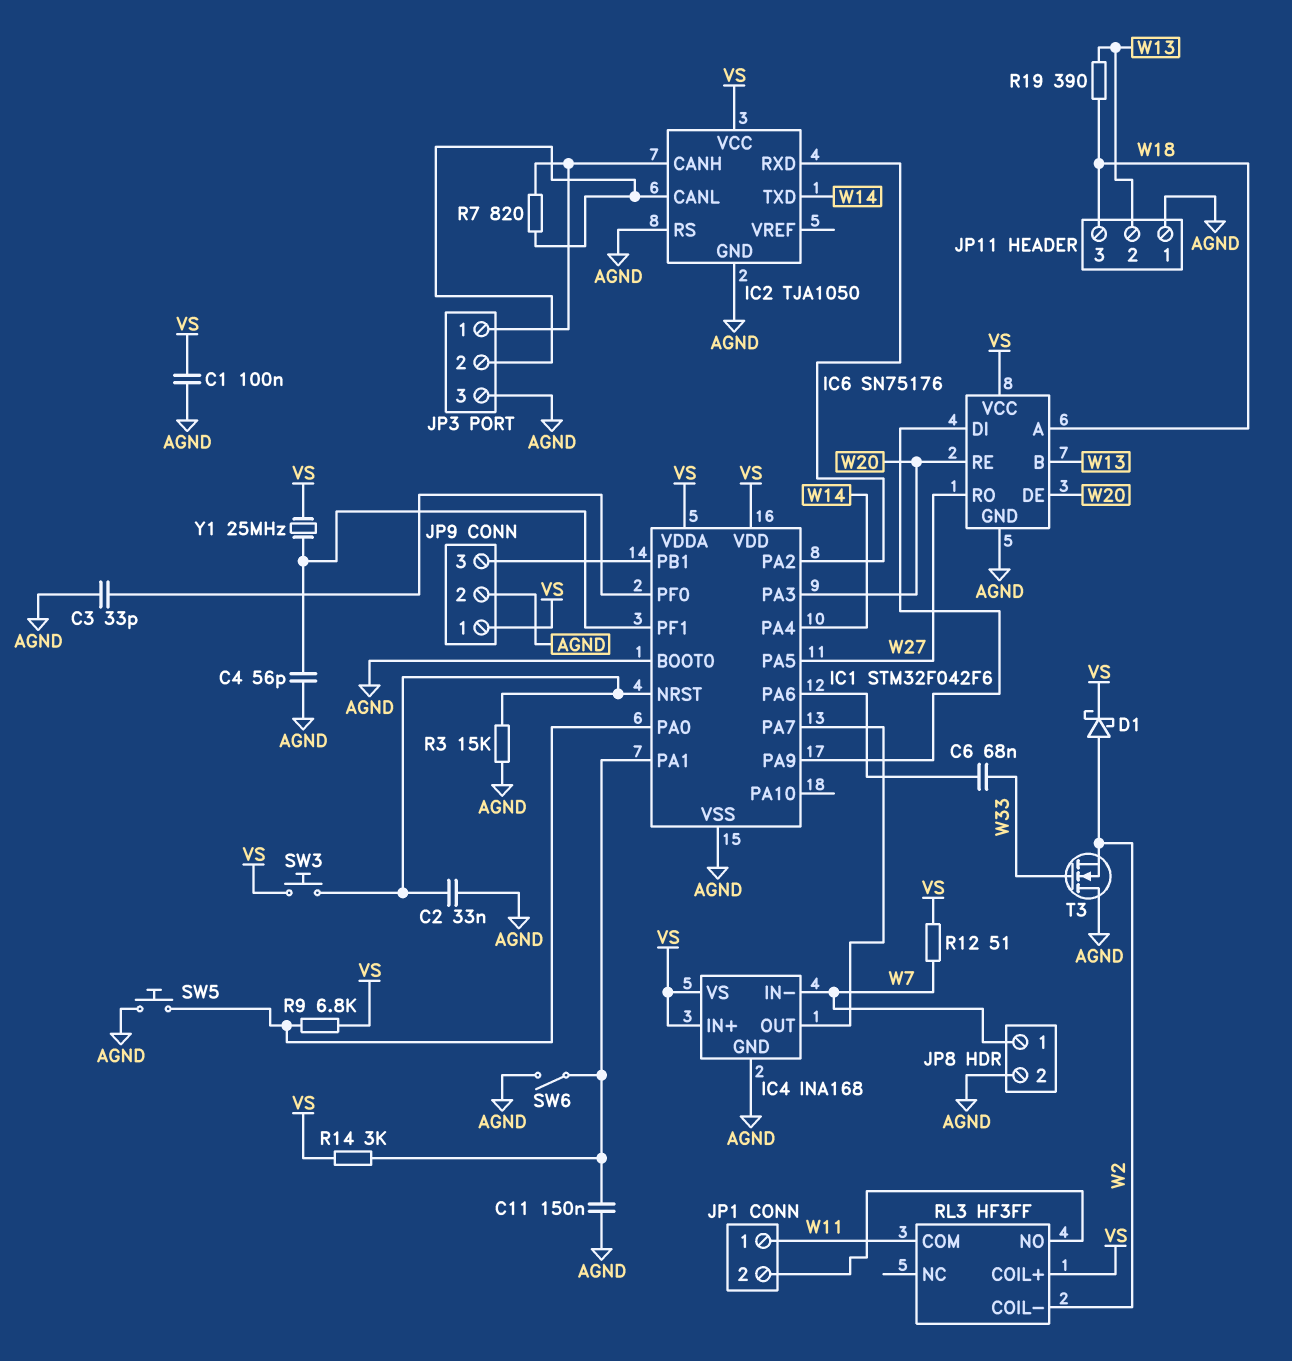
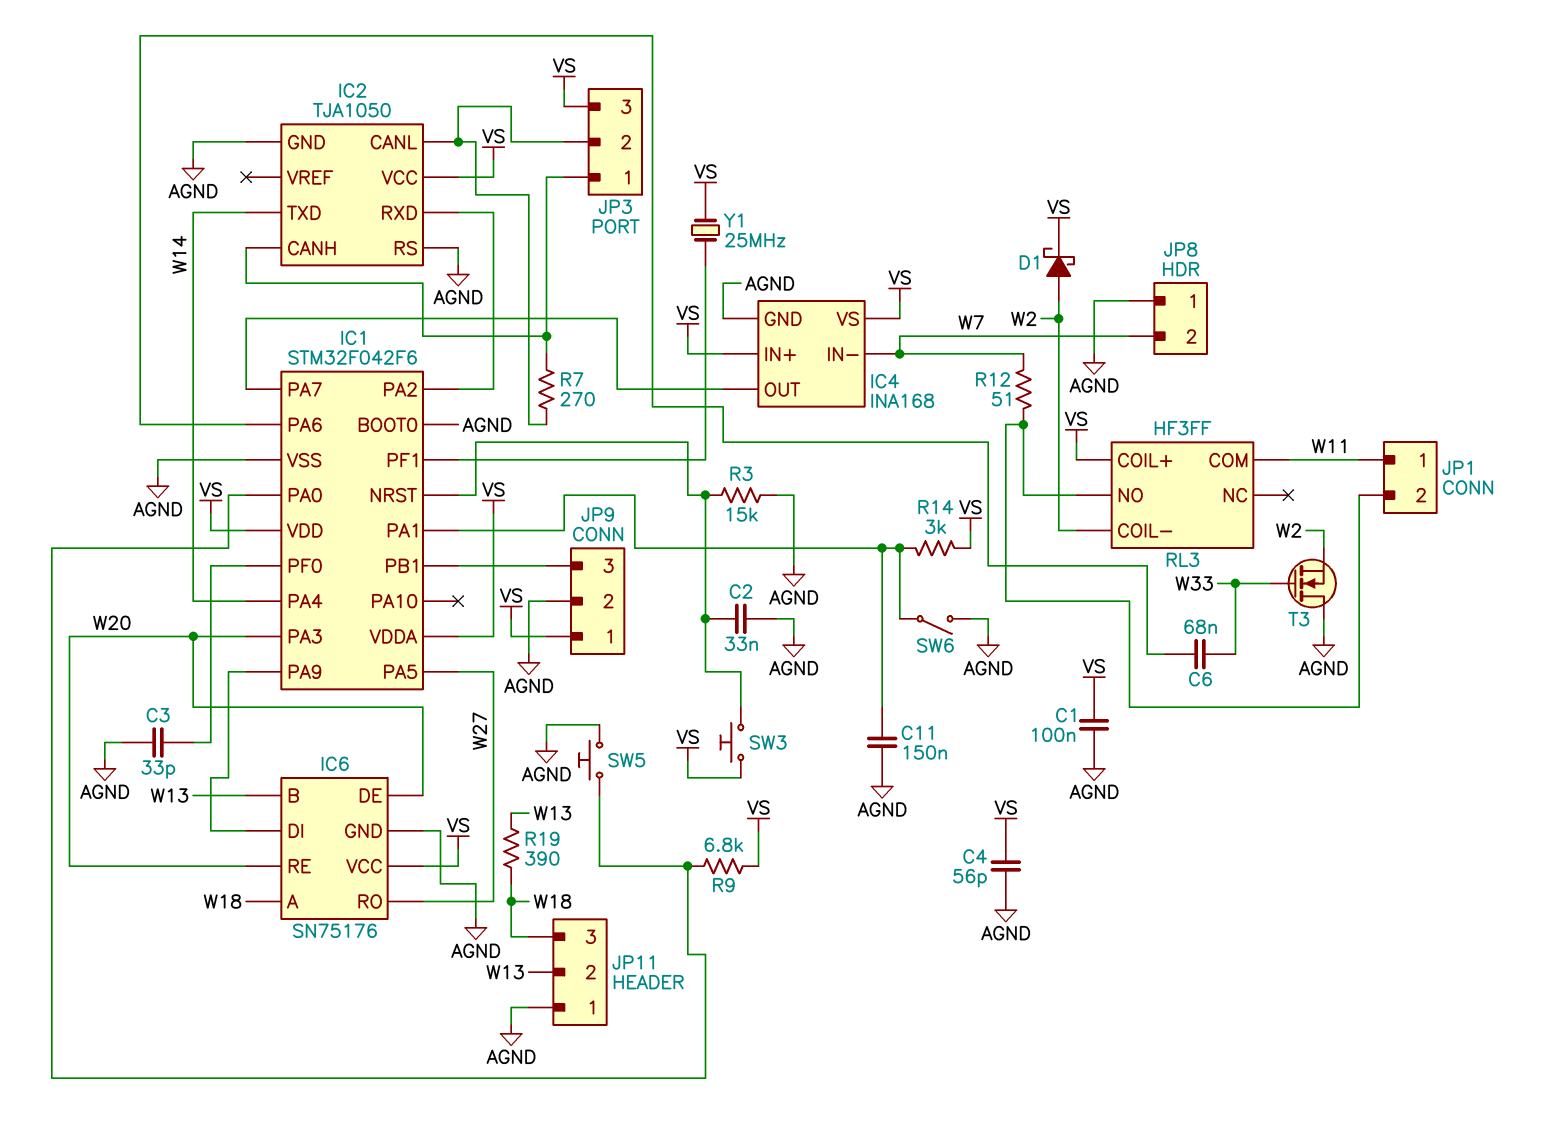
C4: 56pF (AGND, IC1/PF1) -> 56pF (AGND, VS)
JP3 pin 3: AGND -> VS
JP8 pin 1: W7 -> AGND
JP8 pin 2: AGND -> W7
R7: 820 (IC2/CANH, IC2/CANL) -> 270 (IC2/CANH, IC2/CANL)
R12: 51 (VS, W7) -> 51 (JP1/2, W7)

